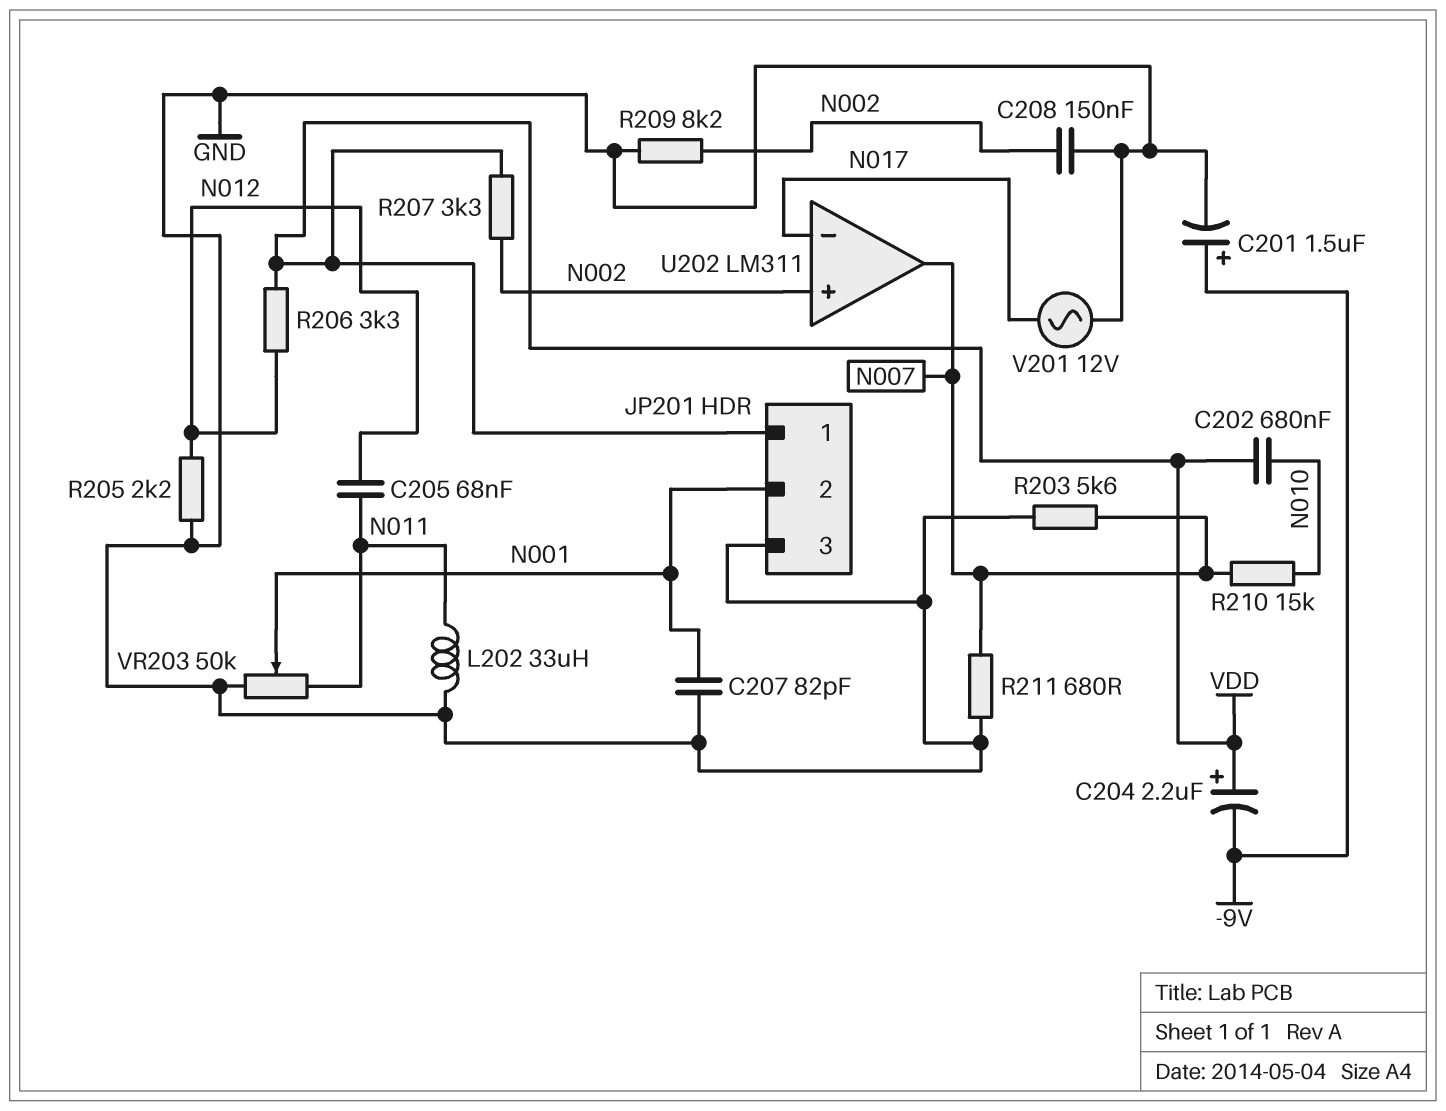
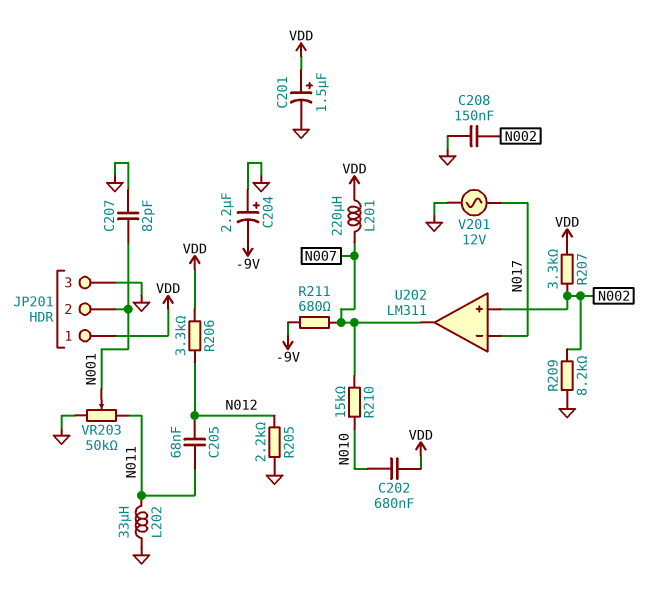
C201: 1.5uF (plus -9V, minus GND) -> 1.5uF (plus VDD, minus GND)
C204: 2.2uF (plus VDD, minus -9V) -> 2.2uF (plus GND, minus -9V)
L201: none -> 220uH (N007, VDD)
R203: 5.6k (GND, N007) -> none
R211: 680 (GND, N007) -> 680 (-9V, N007)

